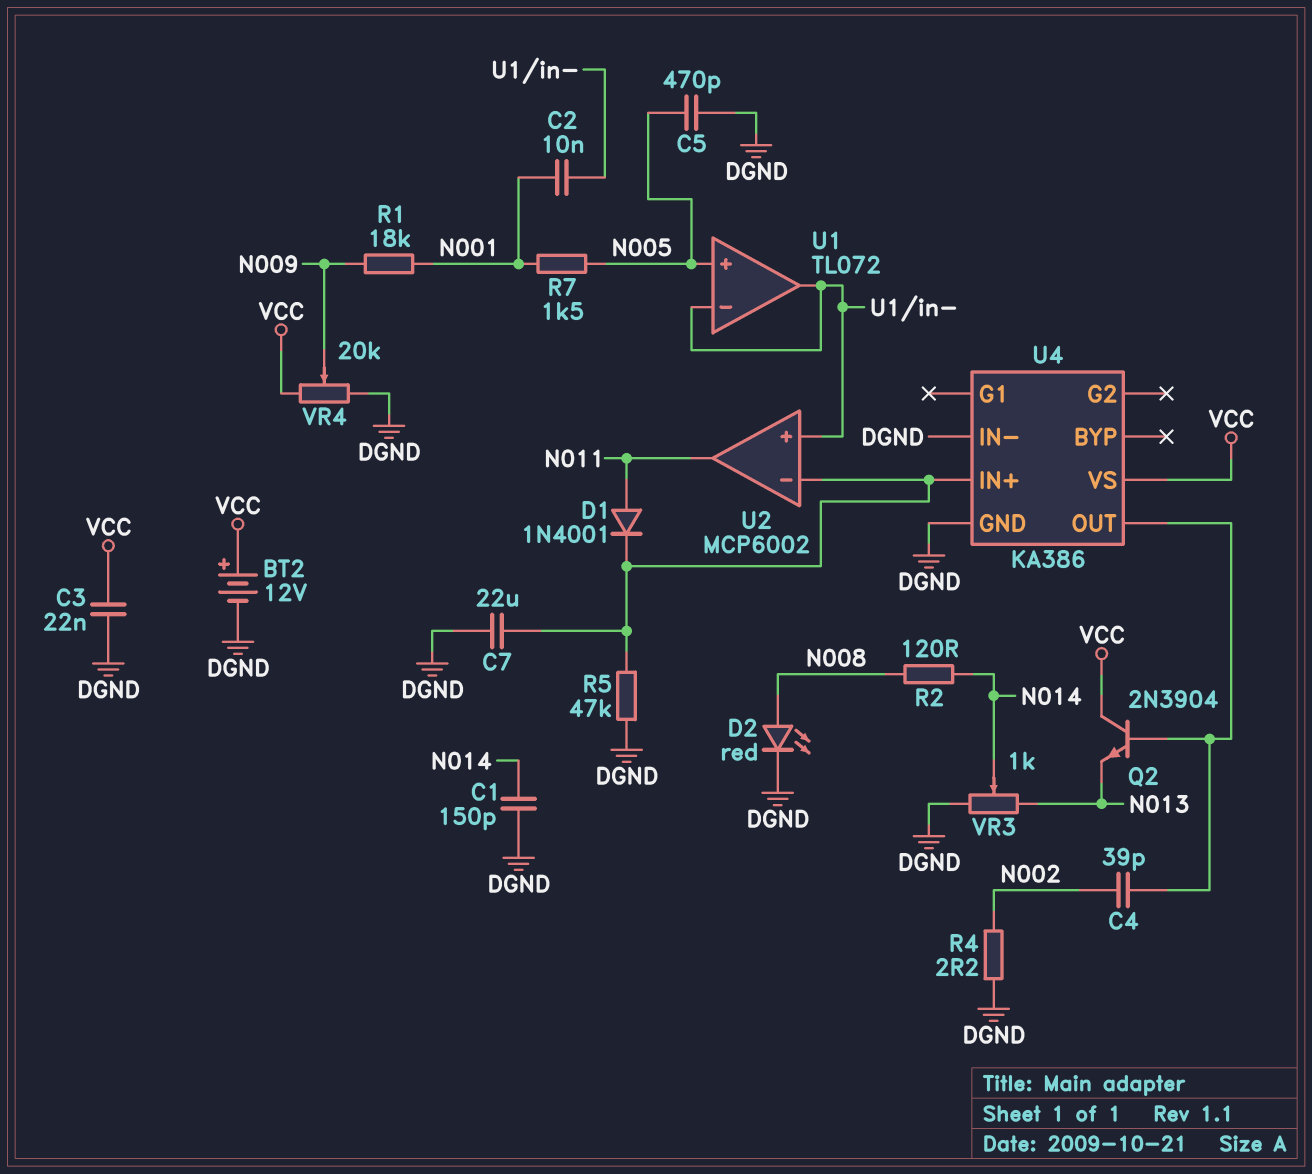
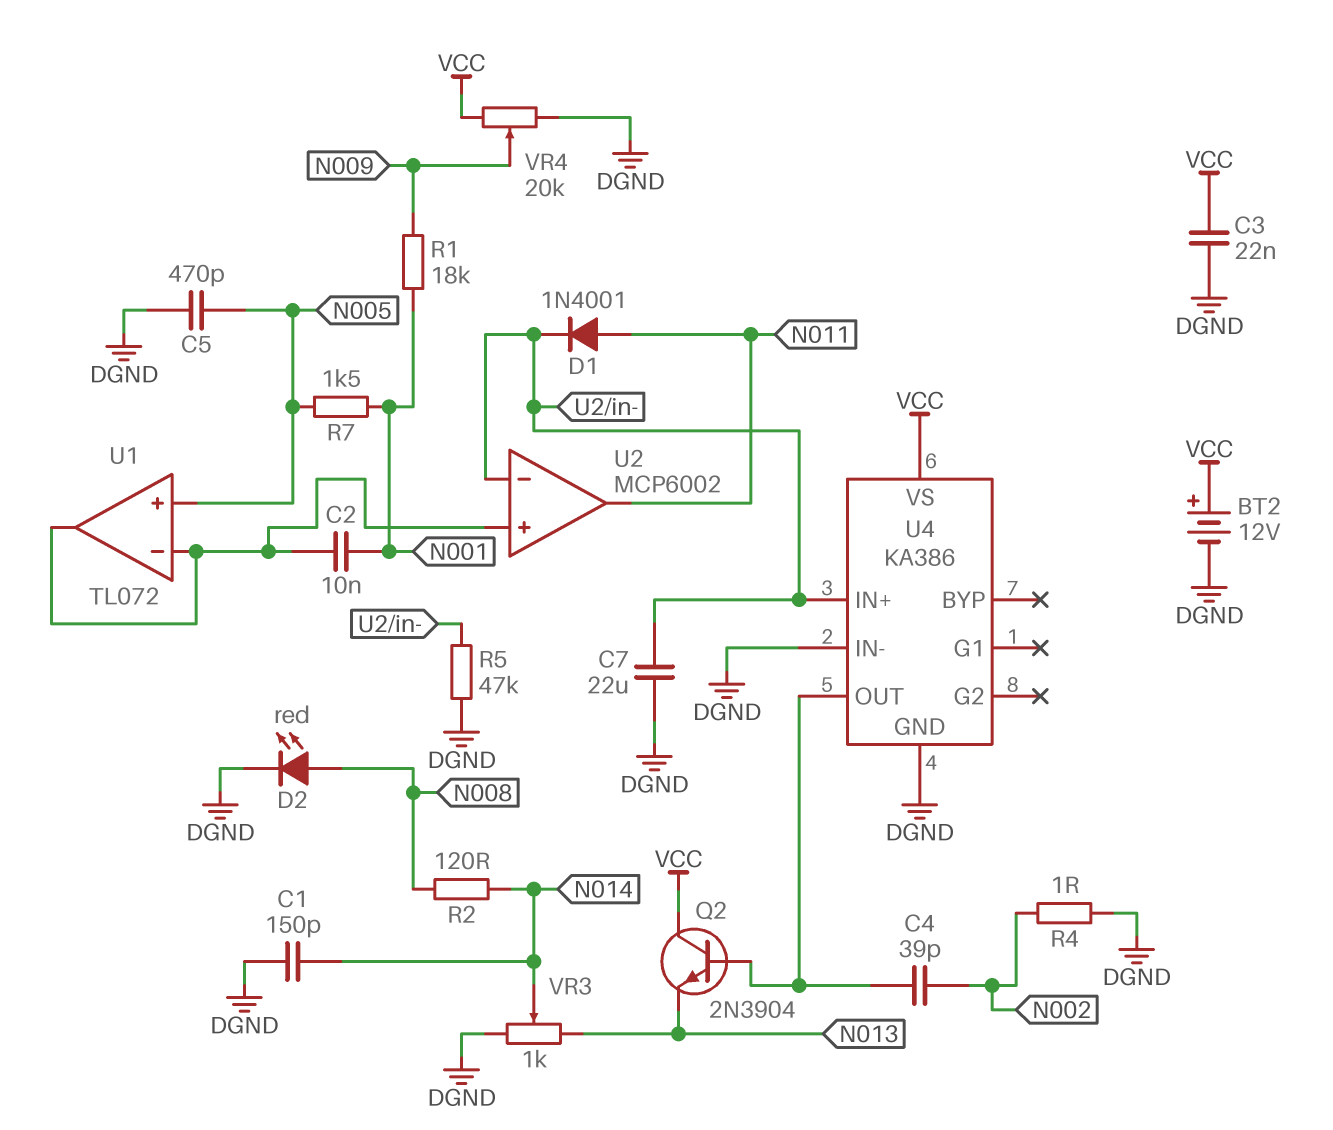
R4: 2.2 (DGND, N002) -> 1 (DGND, N002)

